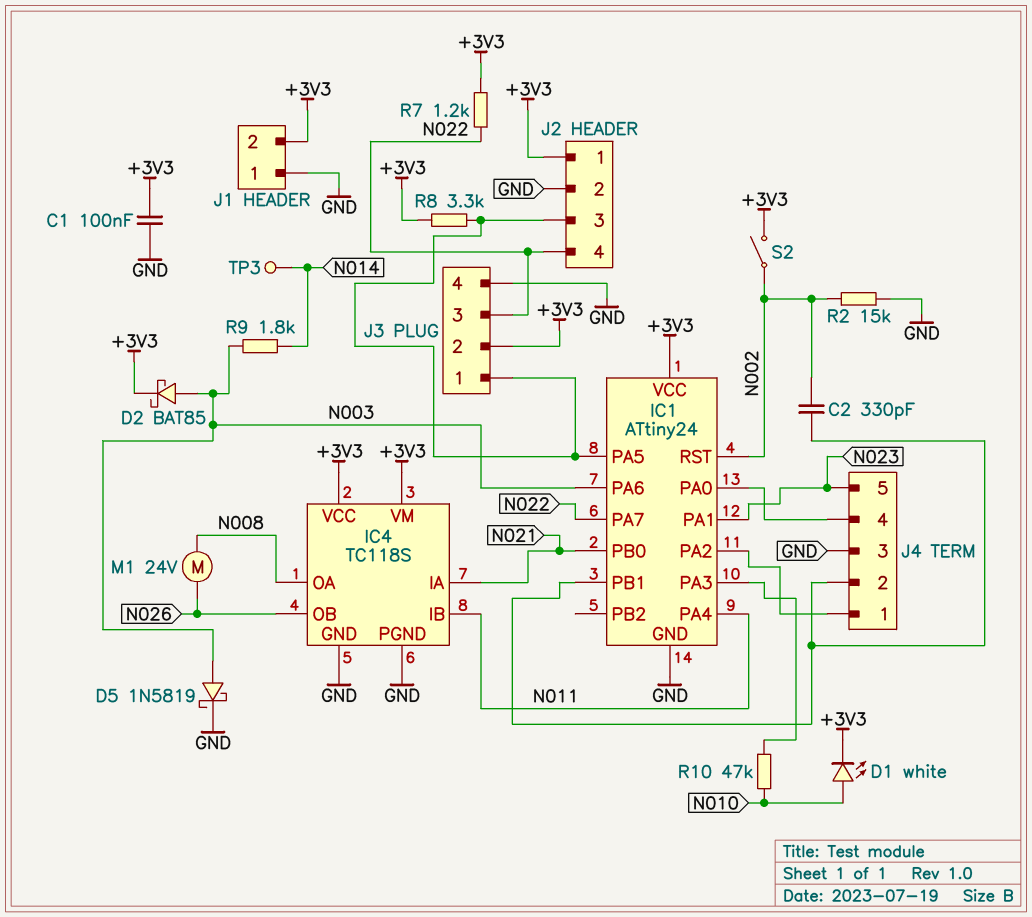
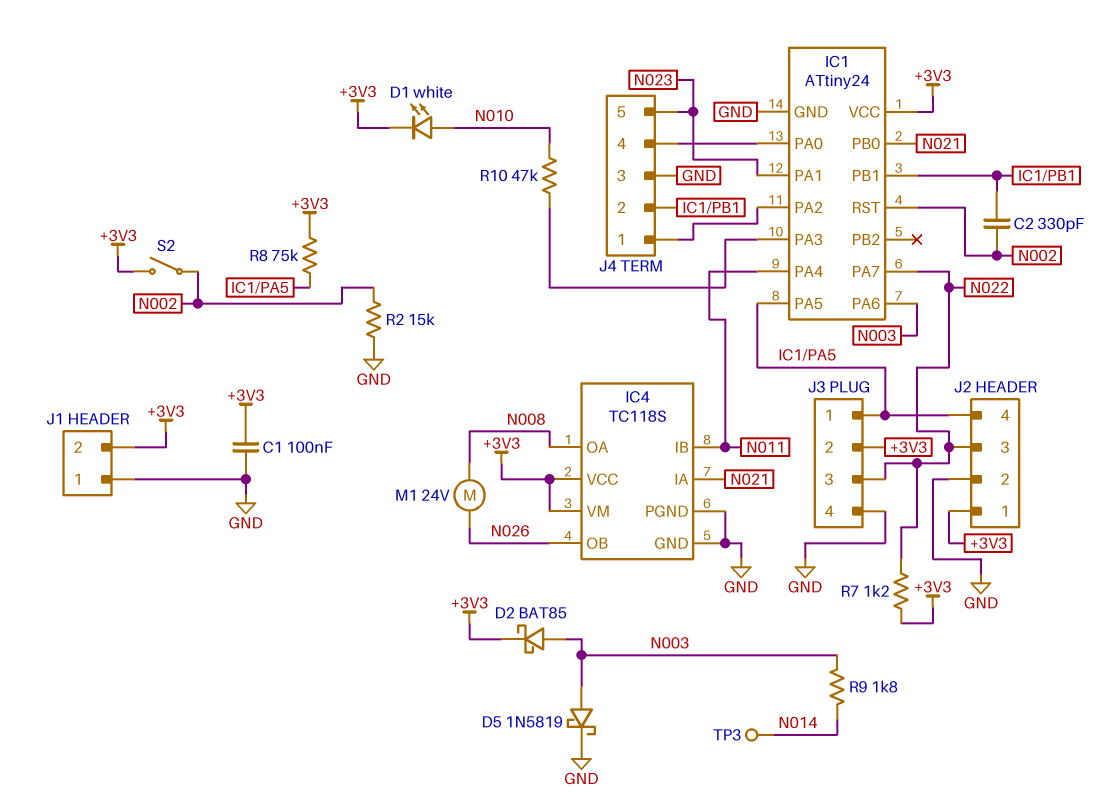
J2 pin 3: IC1/PA5 -> N022
J2 pin 4: N022 -> IC1/PA5
R8: 3.3k (+3V3, IC1/PA5) -> 75k (+3V3, IC1/PA5)

